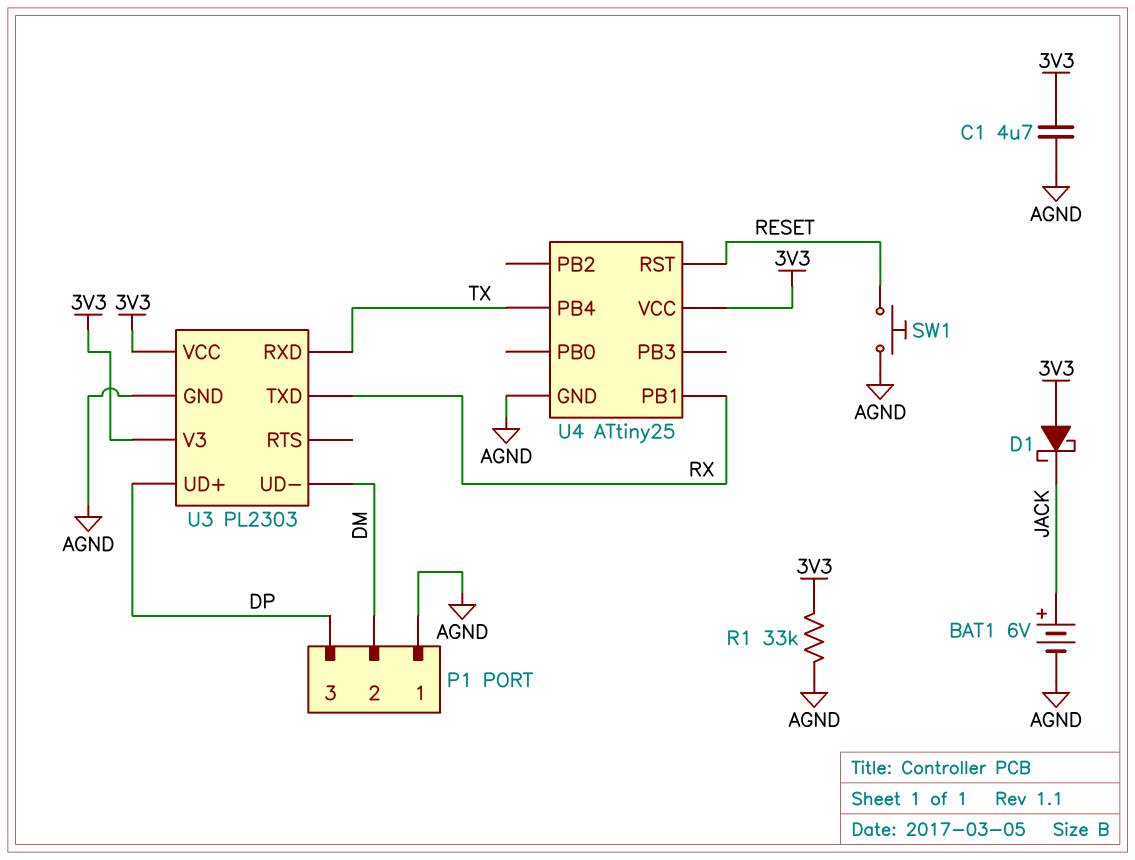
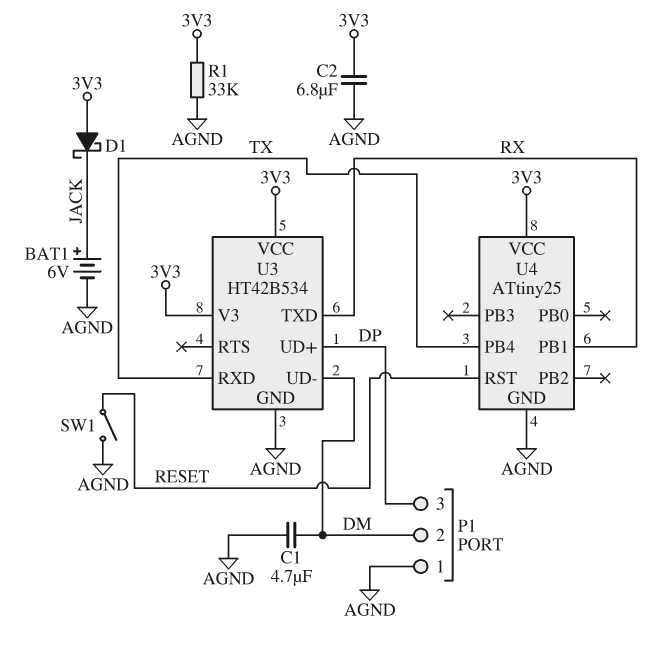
C1: 4.7uF (3V3, AGND) -> 4.7uF (AGND, DM)
C2: none -> 6.8uF (3V3, AGND)
SW1: button (AGND, RESET) -> switch (AGND, RESET)
U3: PL2303 -> HT42B534

